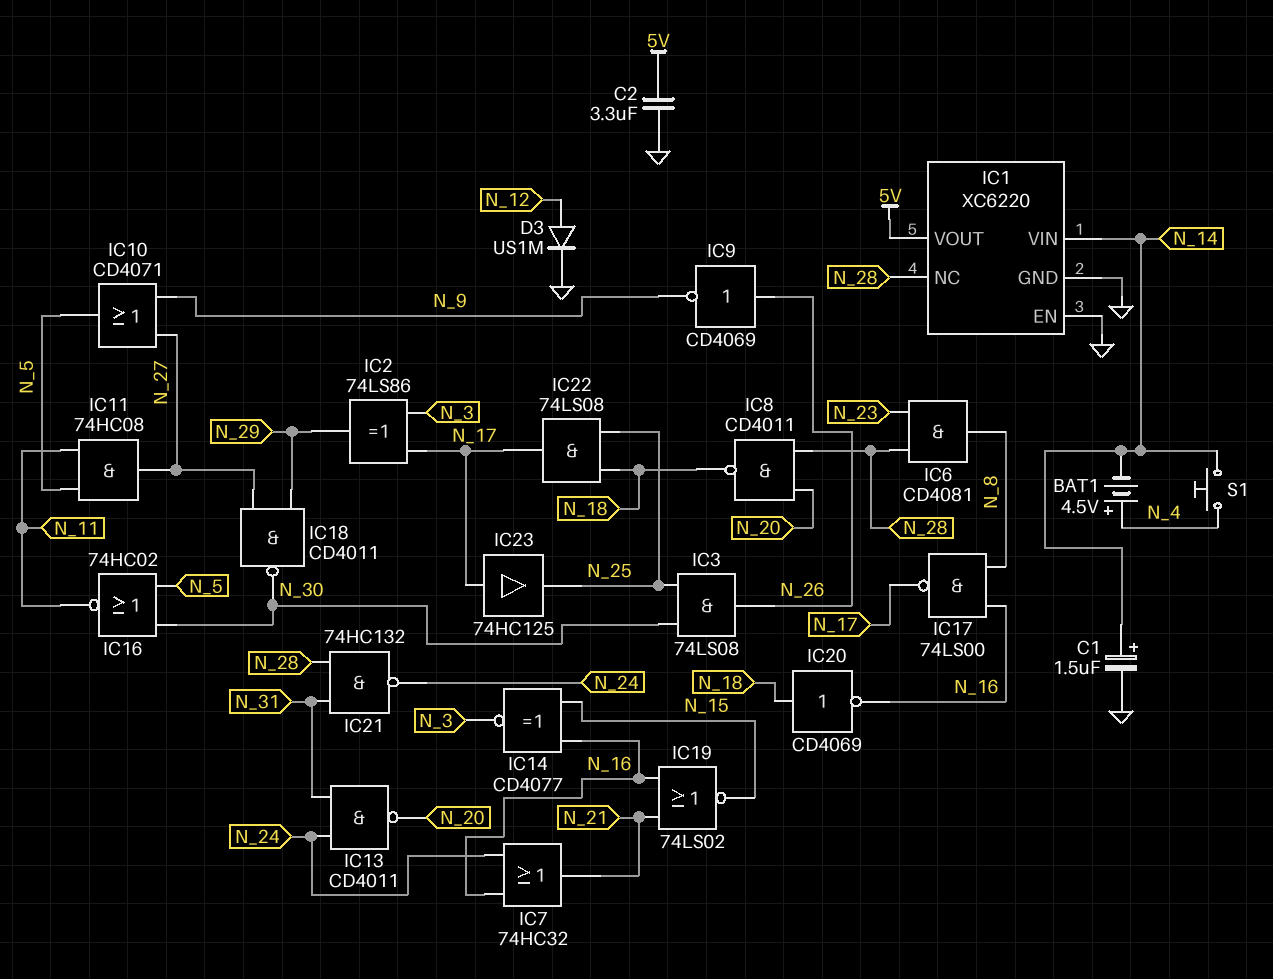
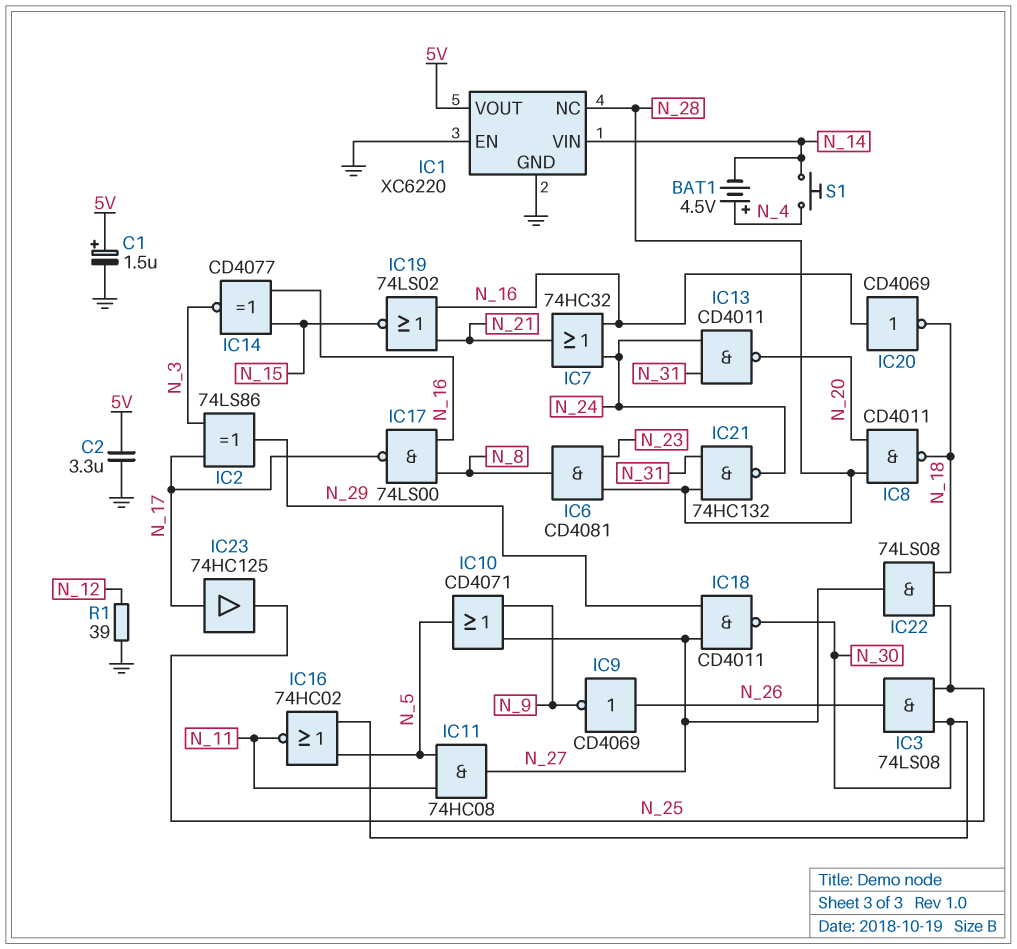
C1: 1.5uF (plus N_14, minus GND) -> 1.5uF (plus 5V, minus GND)
D3: diode US1M (A N_12, K GND) -> none
IC20: NOT CD4069 (in N_18, out N_16) -> NOT CD4069 (in N_16, out N_18)
IC22: AND 74LS08 (in N_18, in N_25, out N_17) -> AND 74LS08 (in N_18, in N_25, out N_27)
R1: none -> 39 (GND, N_12)

